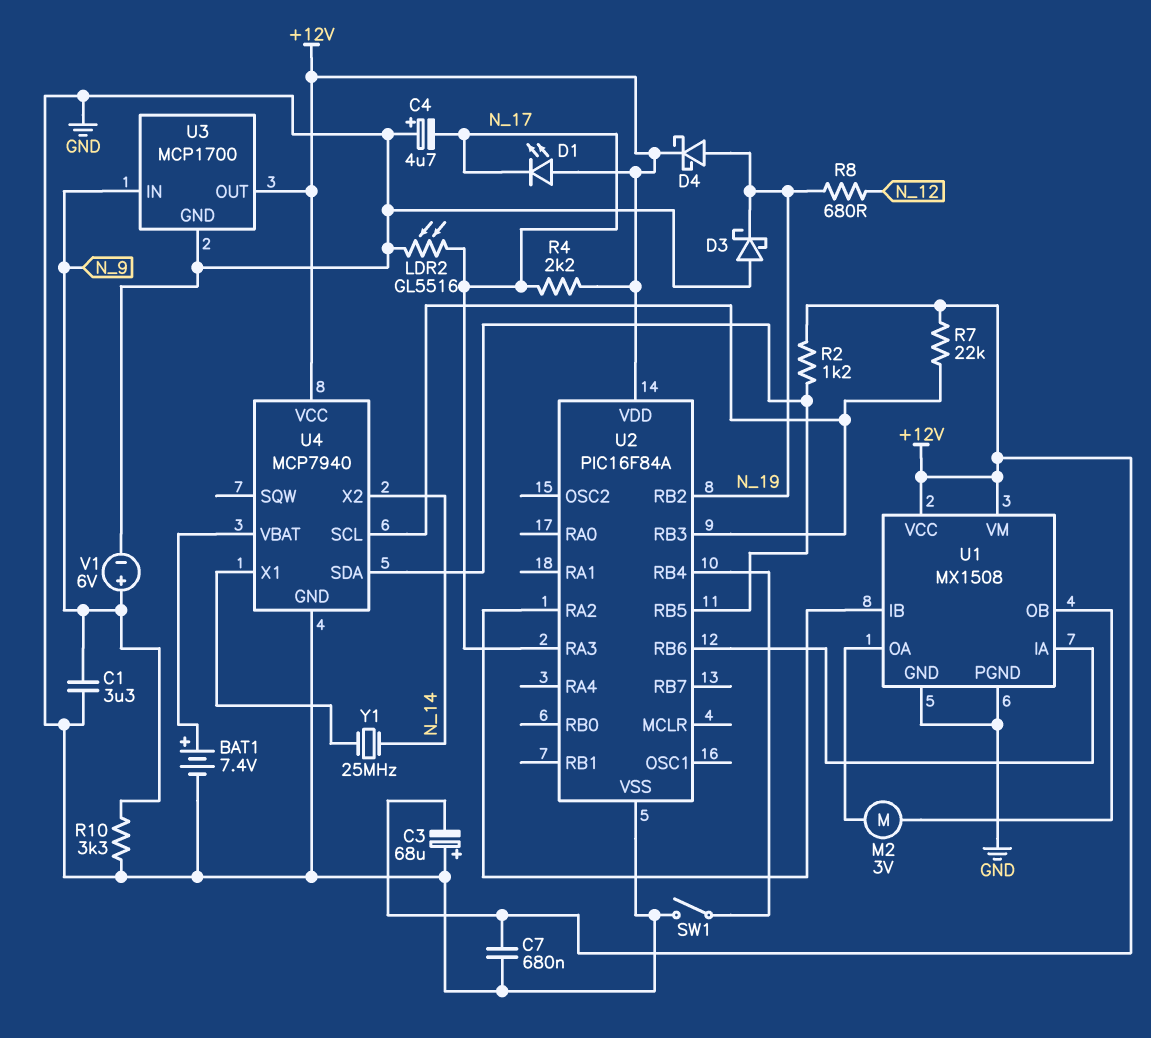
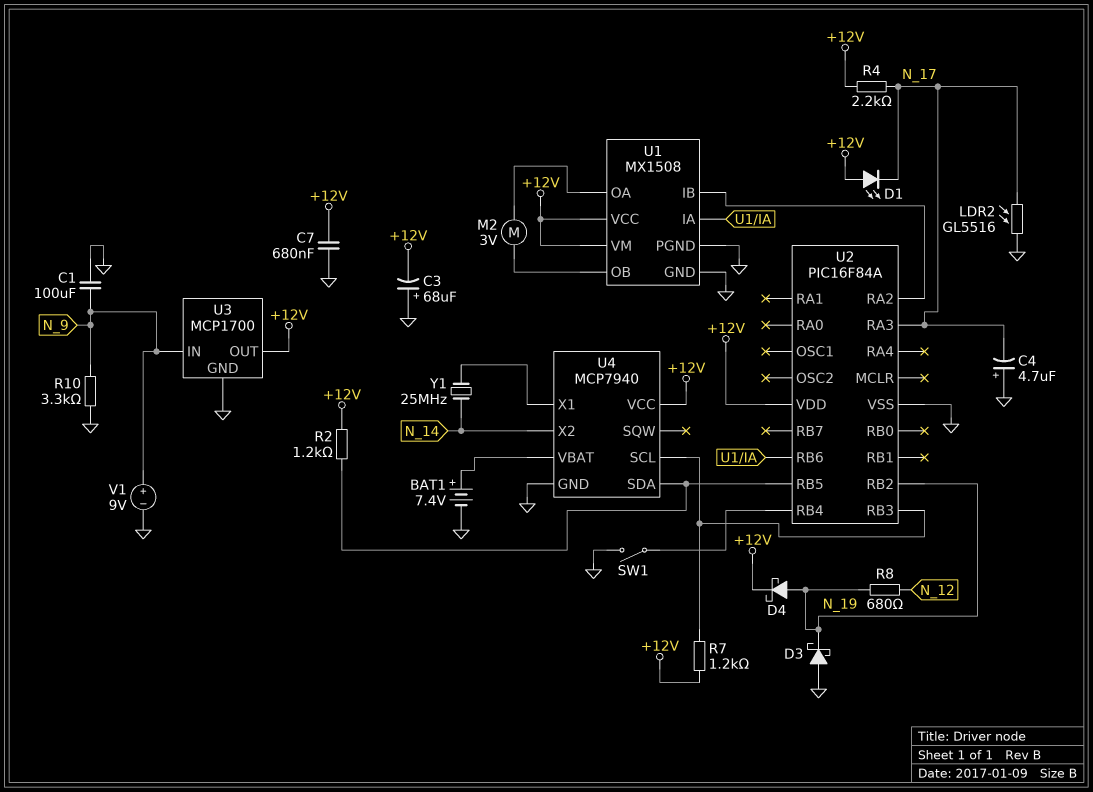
C1: 3.3uF (GND, N_9) -> 100uF (GND, N_9)
R7: 22k (+12V, U2/RB3) -> 1.2k (+12V, U2/RB3)
V1: 6V (plus N_9, minus GND) -> 9V (plus N_9, minus GND)

